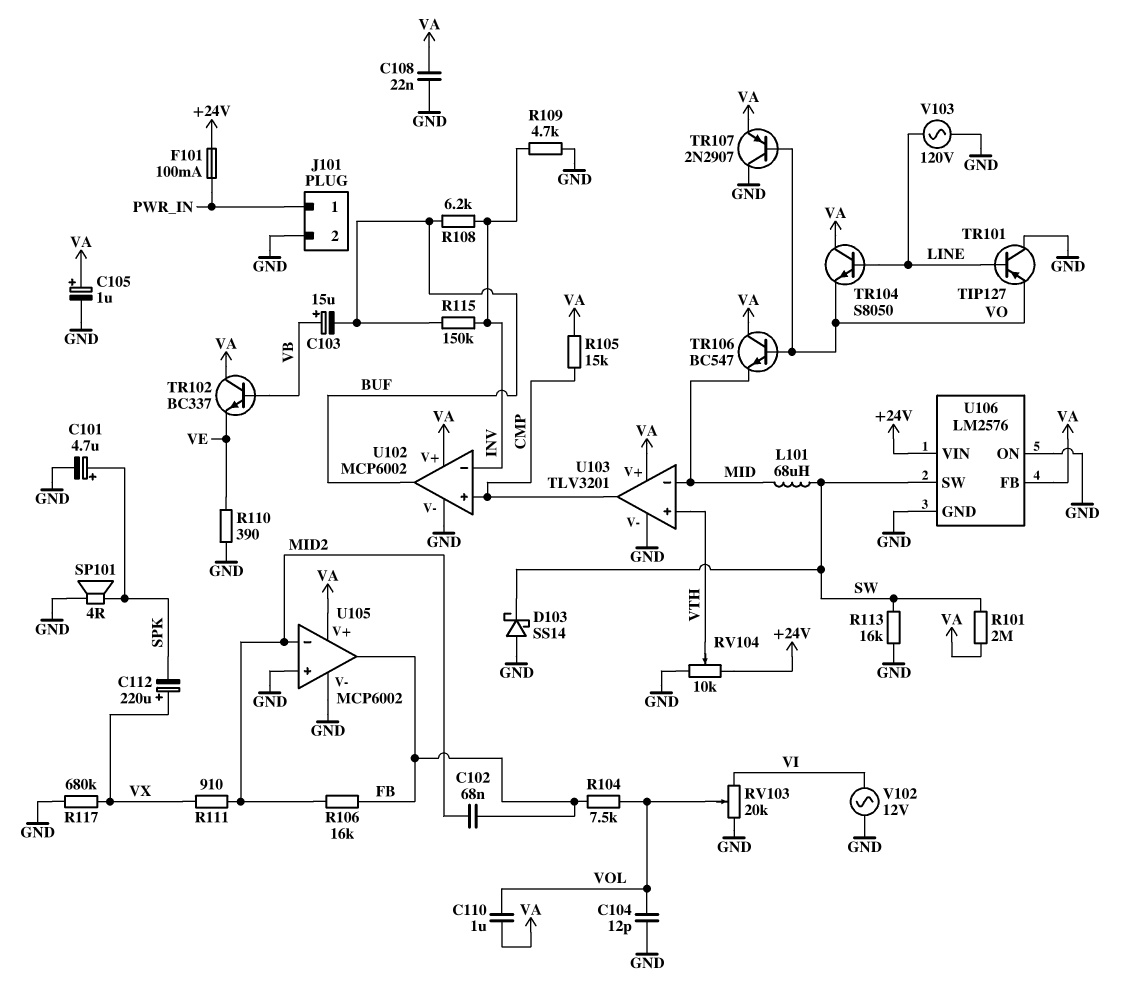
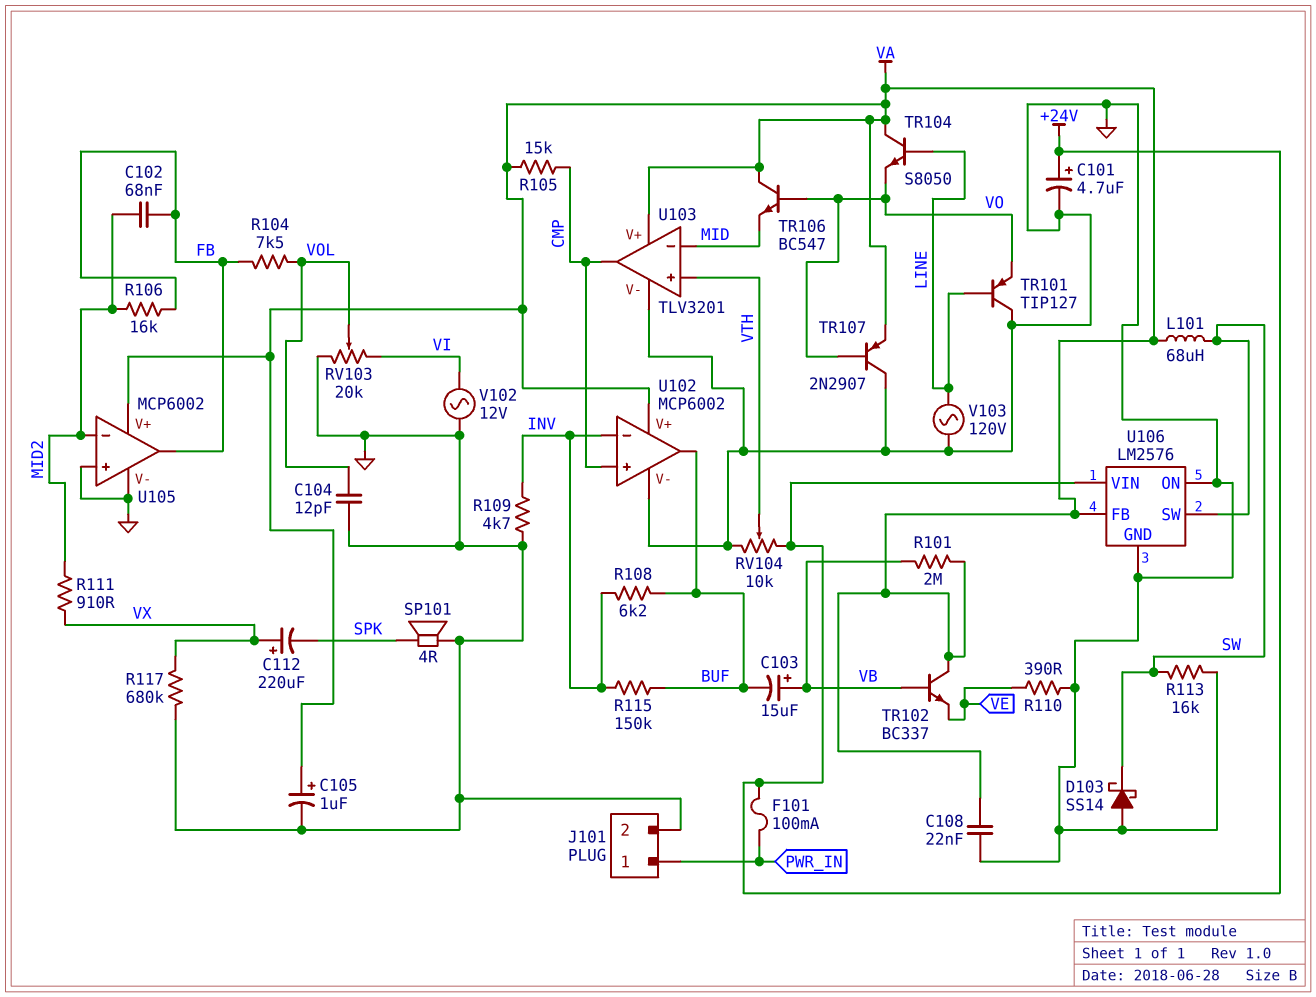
C101: 4.7uF (plus SPK, minus GND) -> 4.7uF (plus +24V, minus GND)
C110: 1uF (VA, VOL) -> none
L101: 68uH (MID, SW) -> 68uH (SW, VA)
R101: 2M (SW, VA) -> 2M (VA, VB)

